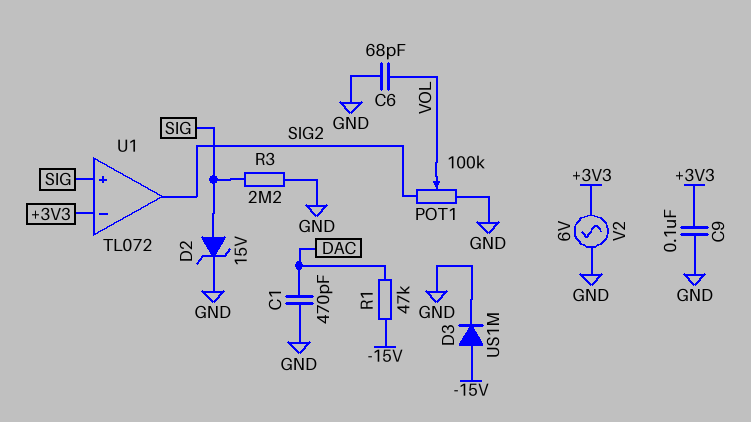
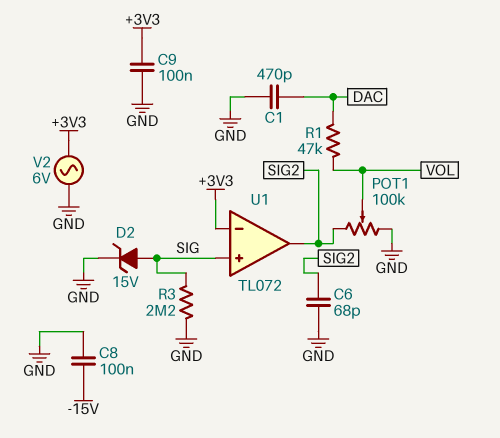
C6: 68pF (GND, VOL) -> 68pF (GND, SIG2)
C8: none -> 100nF (-15V, GND)
D3: diode US1M (A -15V, K GND) -> none
R1: 47k (-15V, DAC) -> 47k (DAC, VOL)

